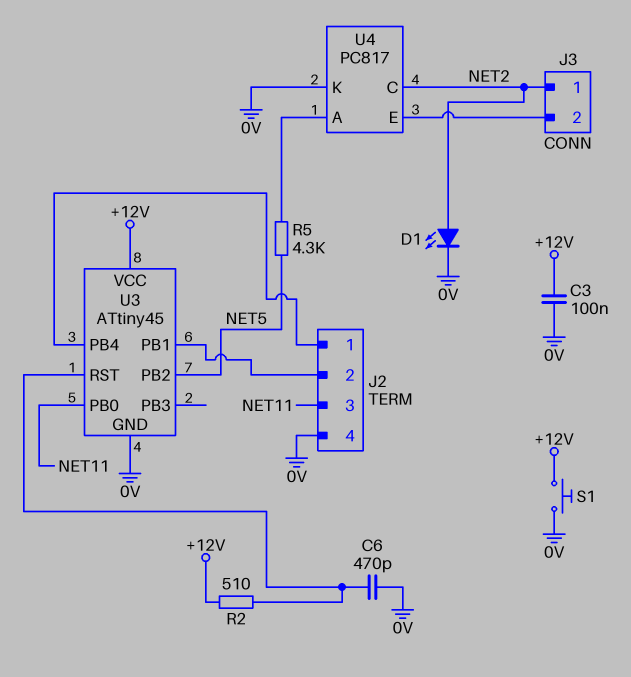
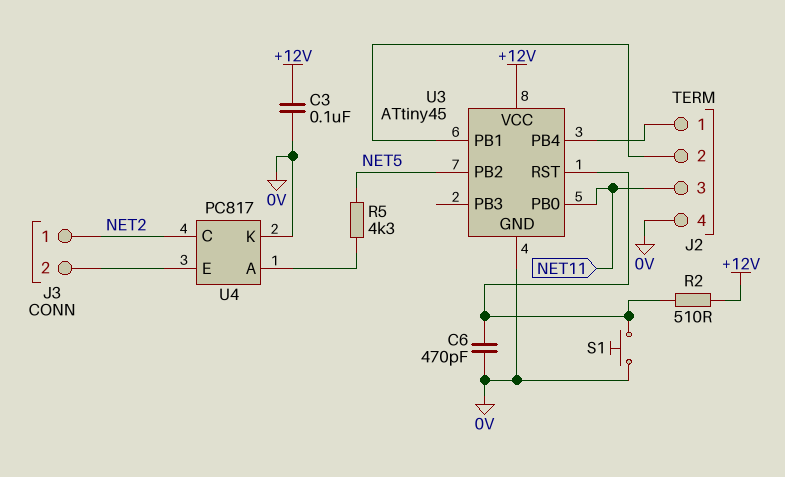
D1: LED (A NET2, K 0V) -> none
S1: button (+12V, 0V) -> button (0V, U3/RST)

